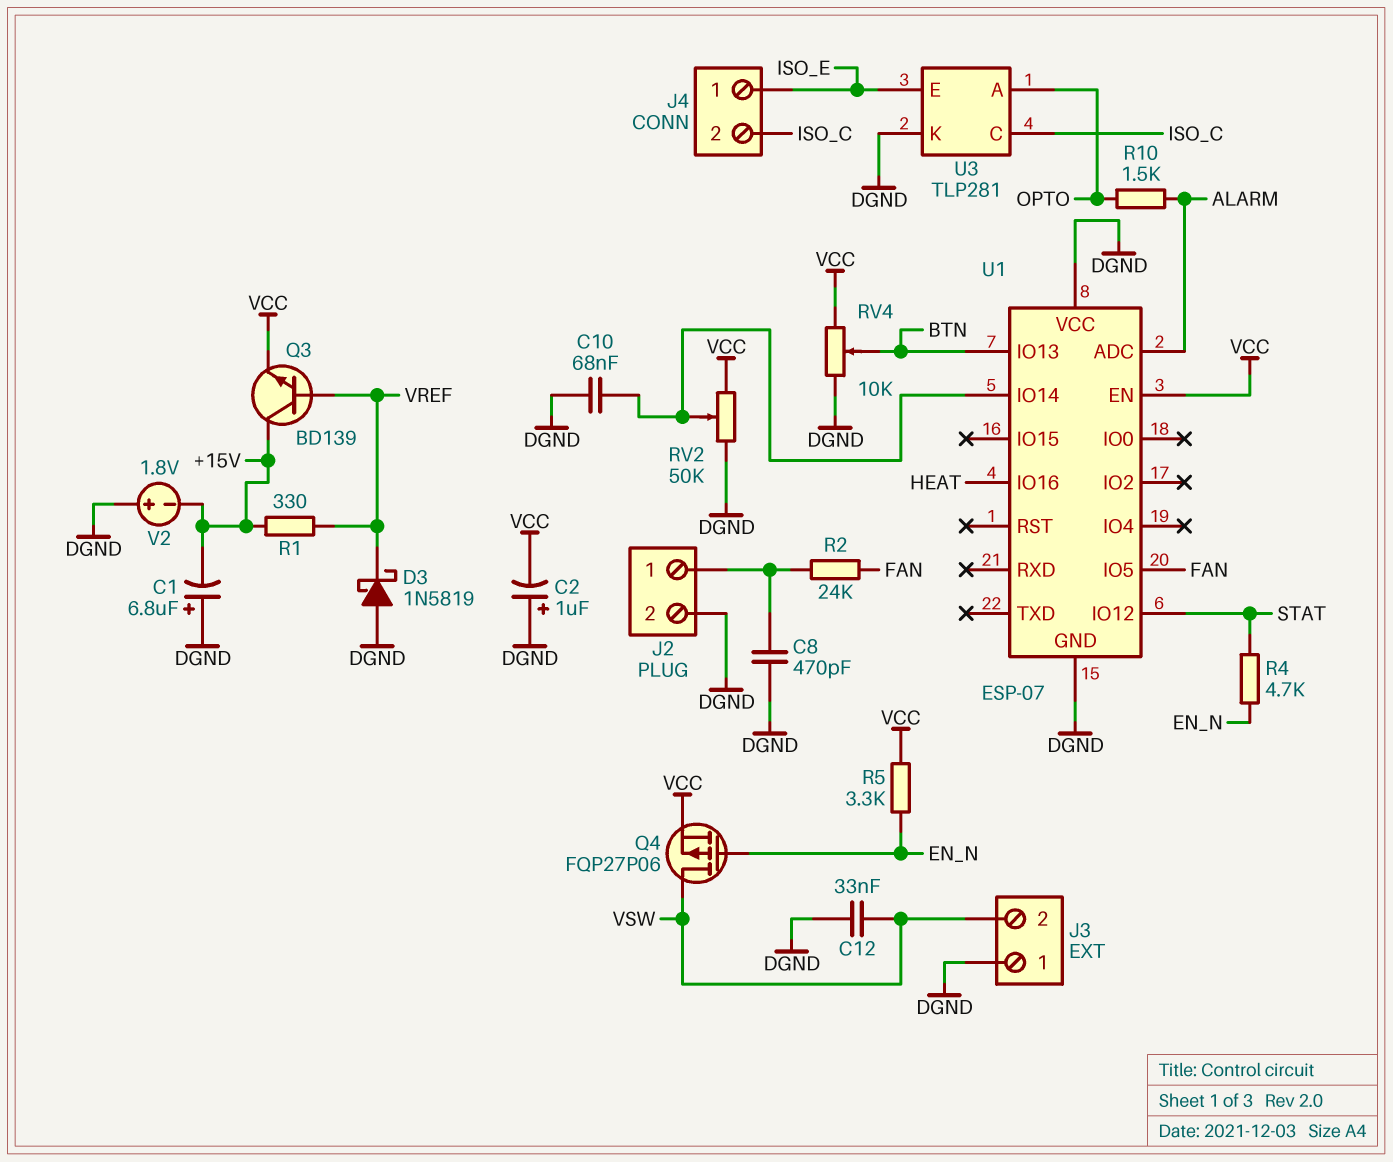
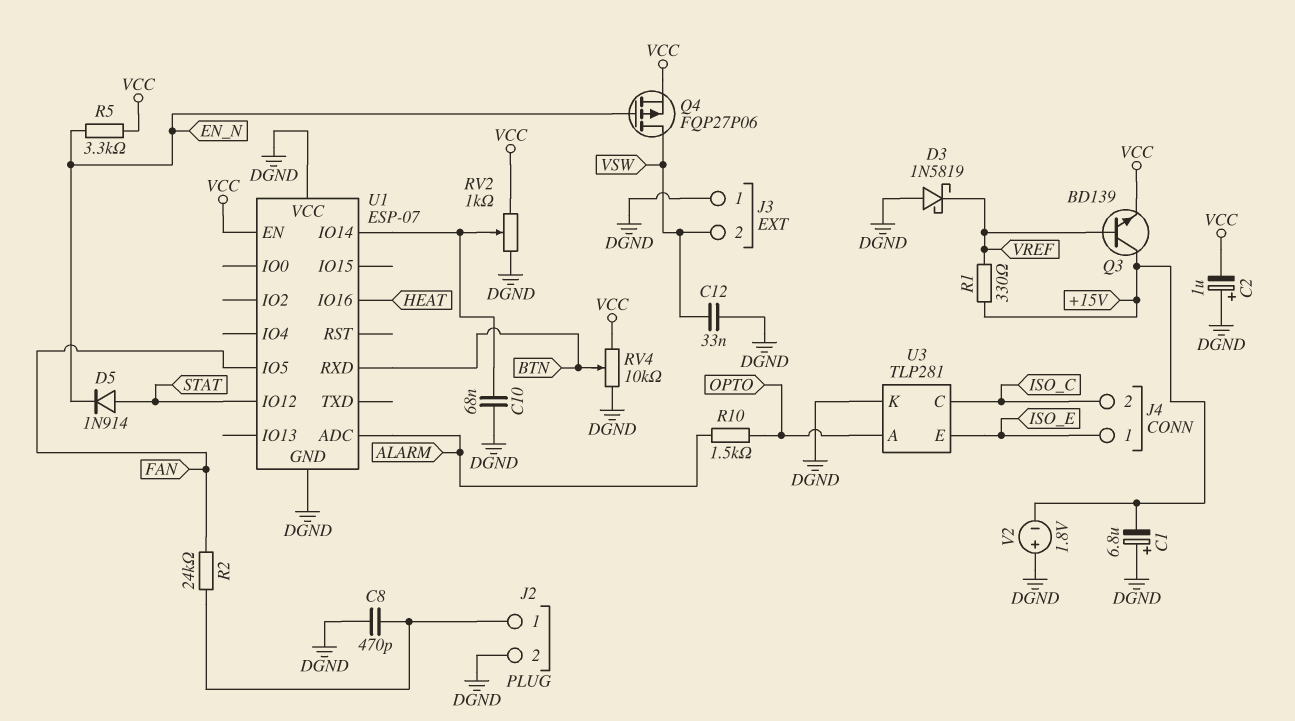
D5: none -> diode 1N914 (A STAT, K EN_N)
R4: 4.7k (EN_N, STAT) -> none
RV2: 50k (DGND, VCC, wiper U1/IO14) -> 1k (DGND, VCC, wiper U1/IO14)
U1 pin IO13: BTN -> none
U1 pin RXD: none -> BTN

